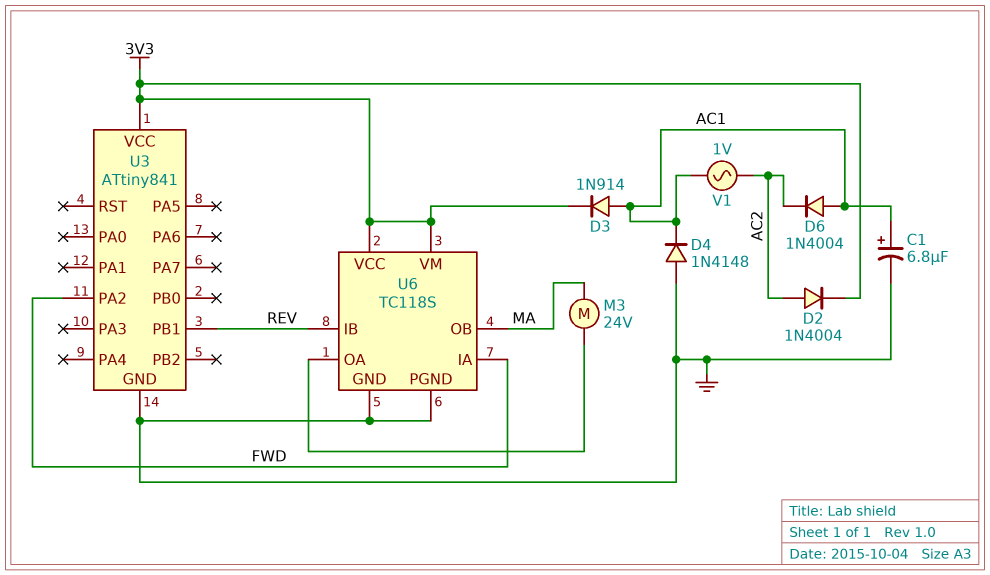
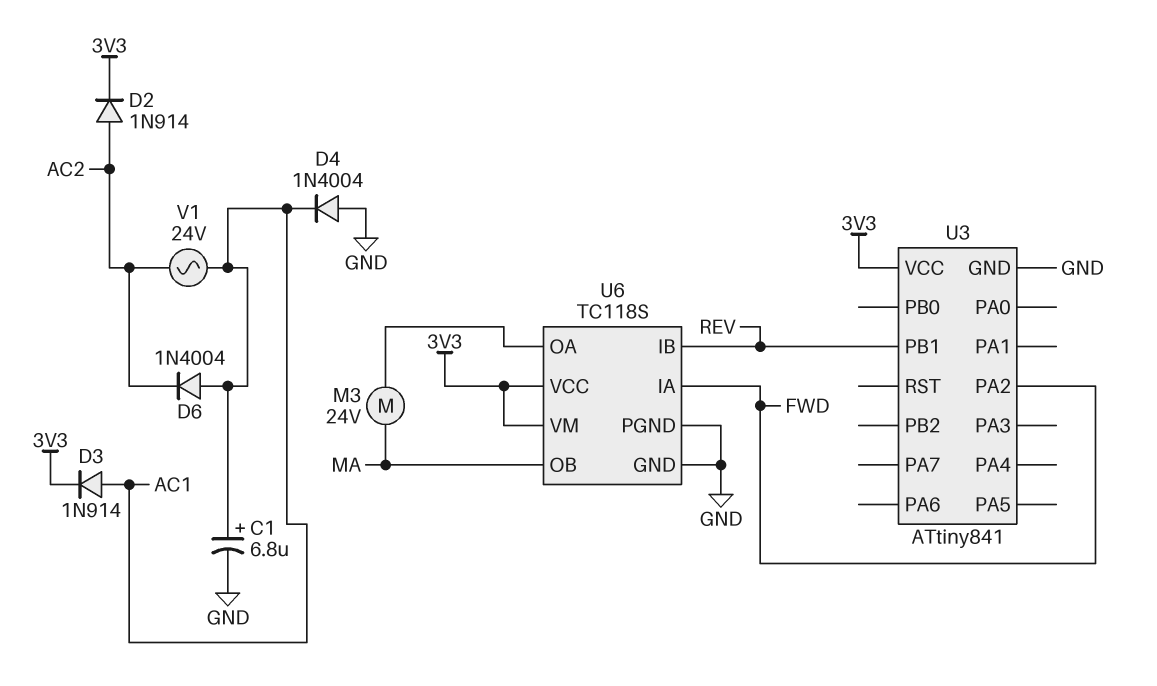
D2: diode 1N4004 (A AC2, K 3V3) -> diode 1N914 (A AC2, K 3V3)
D4: diode 1N4148 (A GND, K AC1) -> diode 1N4004 (A GND, K AC1)
V1: AC 1V (AC1, AC2) -> AC 24V (AC1, AC2)

